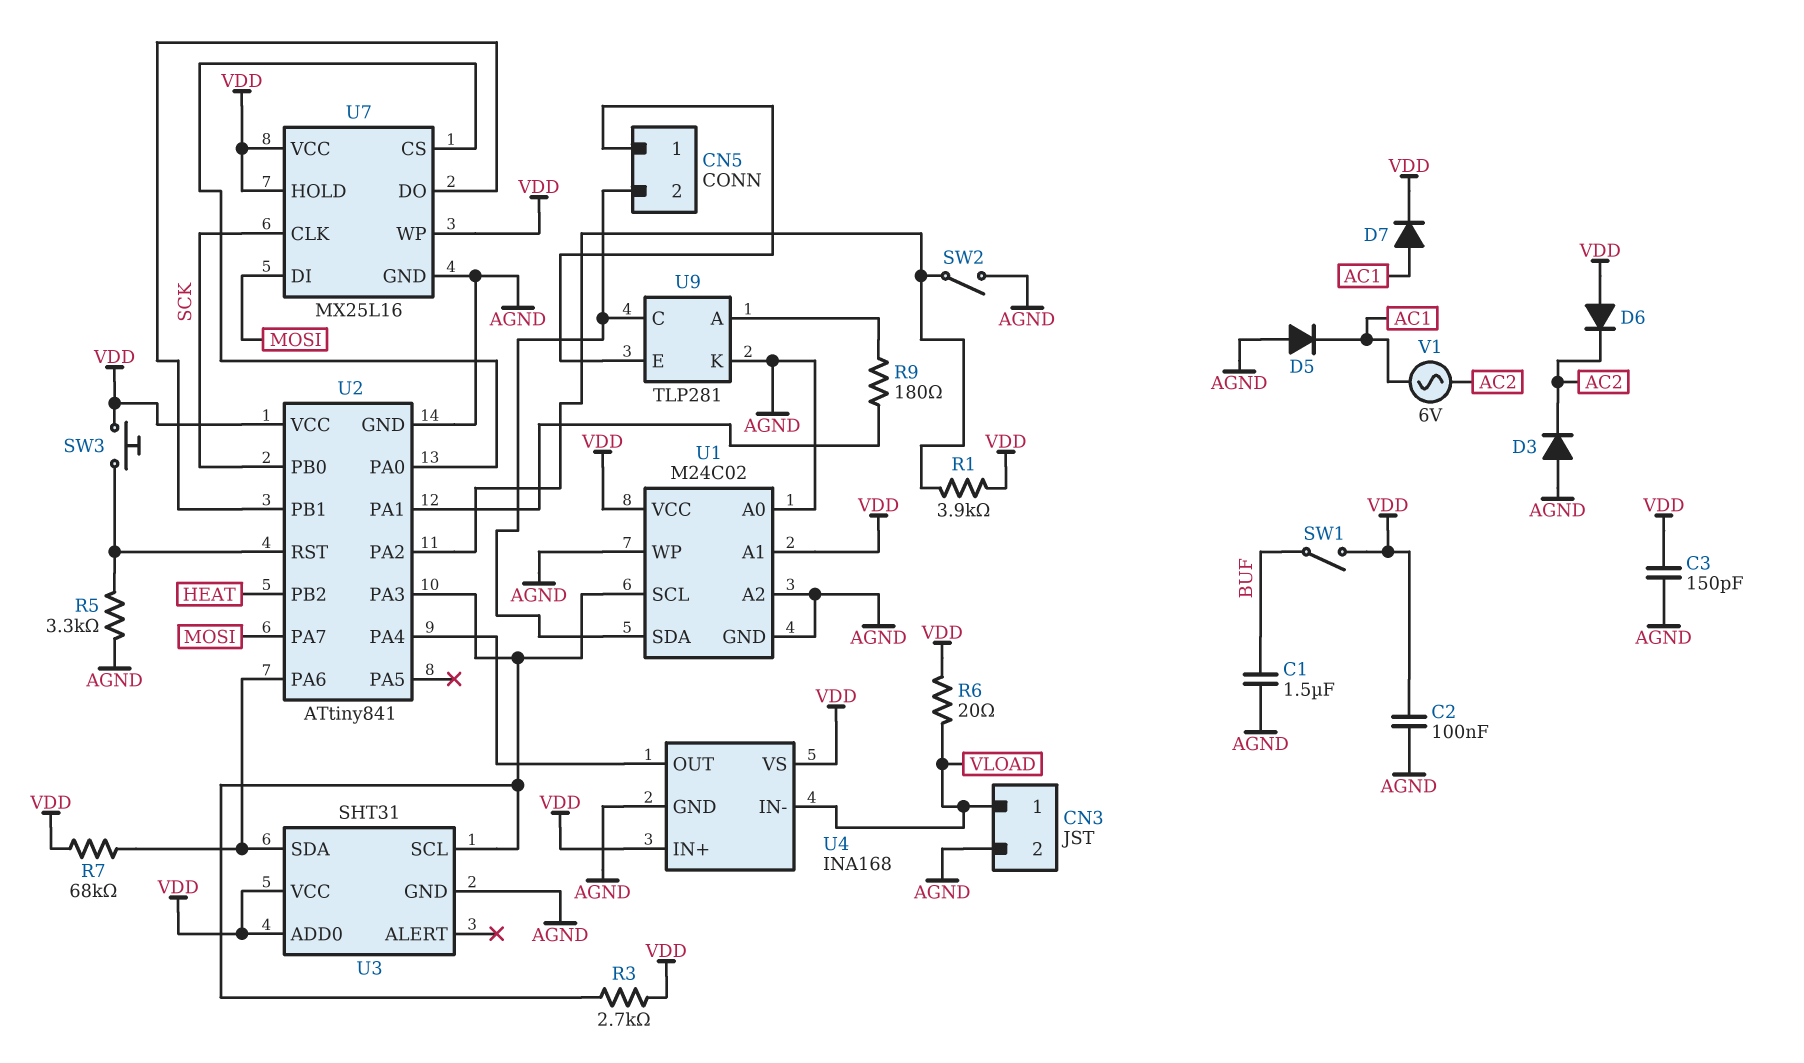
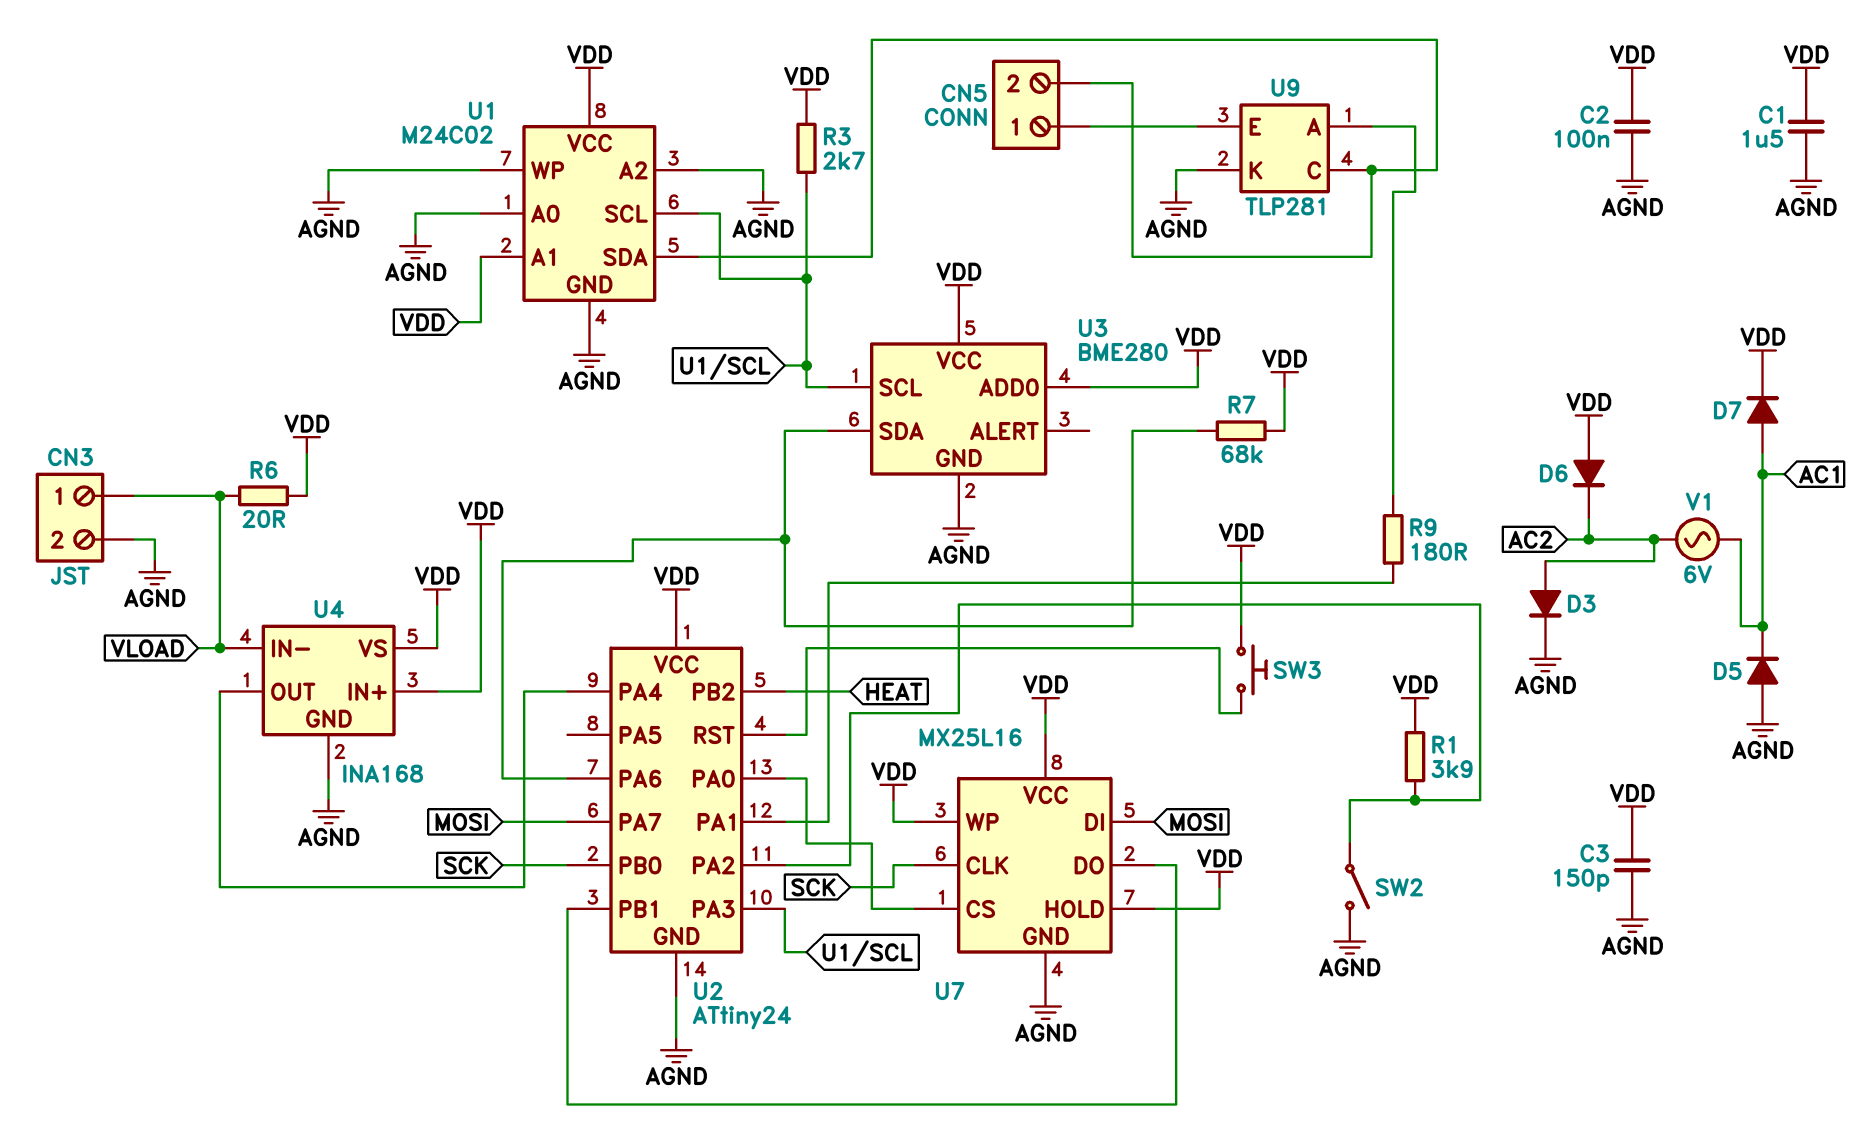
C1: 1.5uF (AGND, BUF) -> 1.5uF (AGND, VDD)
D3: diode (A AGND, K AC2) -> diode (A AC2, K AGND)
R5: 3.3k (AGND, U2/RST) -> none
SW1: switch (BUF, VDD) -> none
U2: ATtiny841 -> ATtiny24
U3: SHT31 -> BME280

